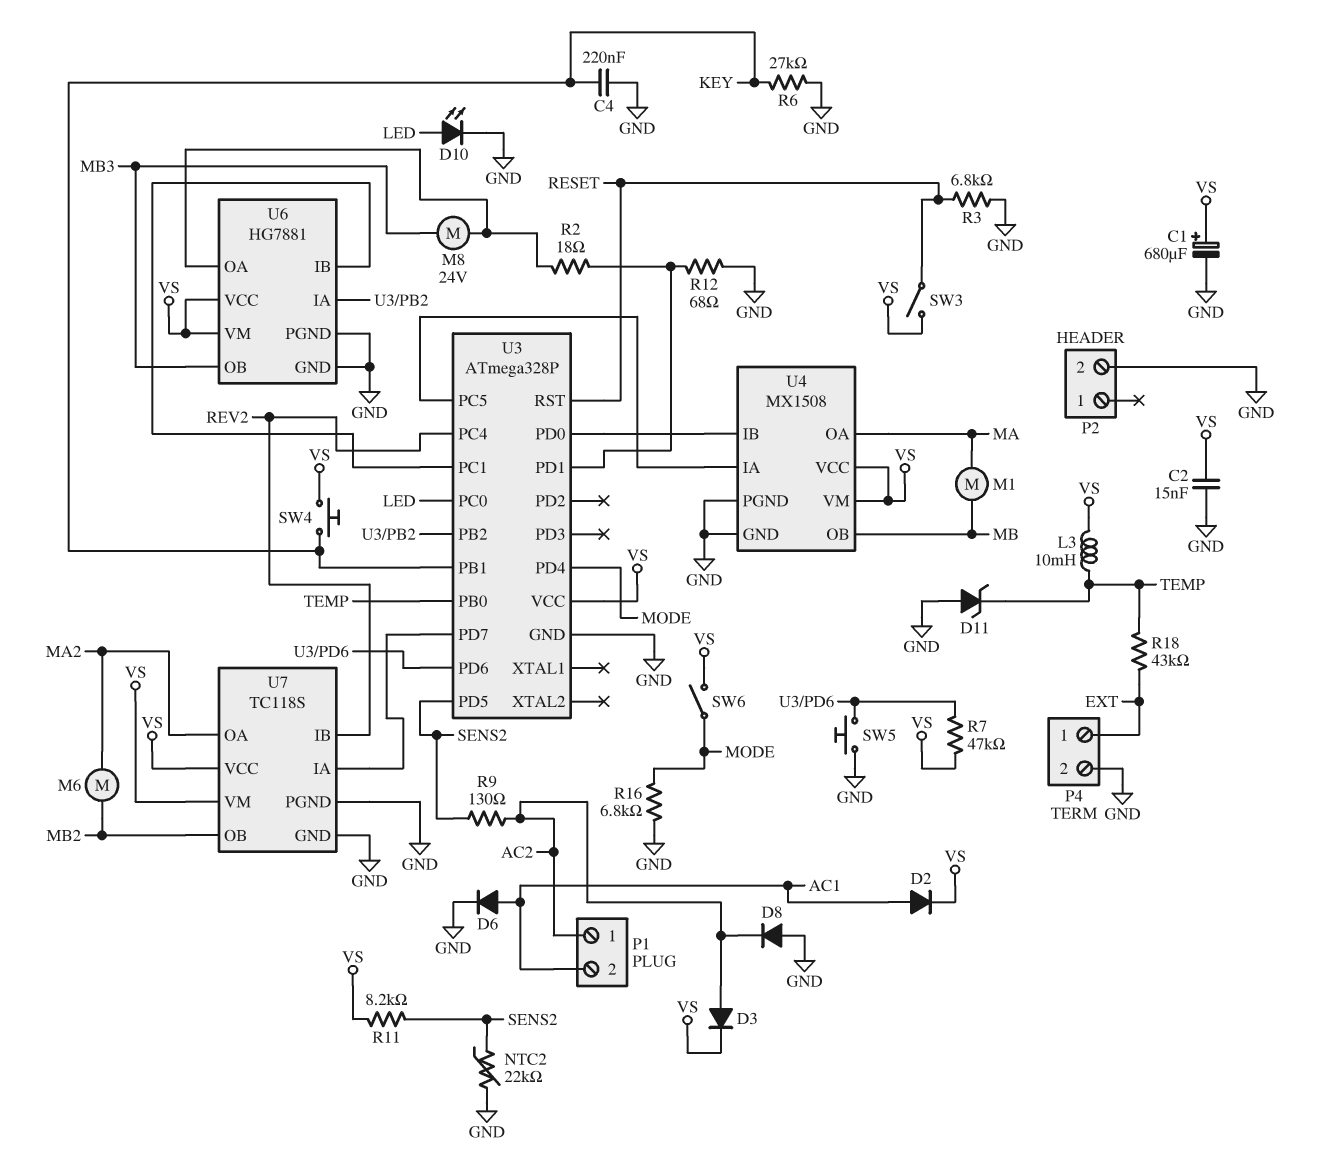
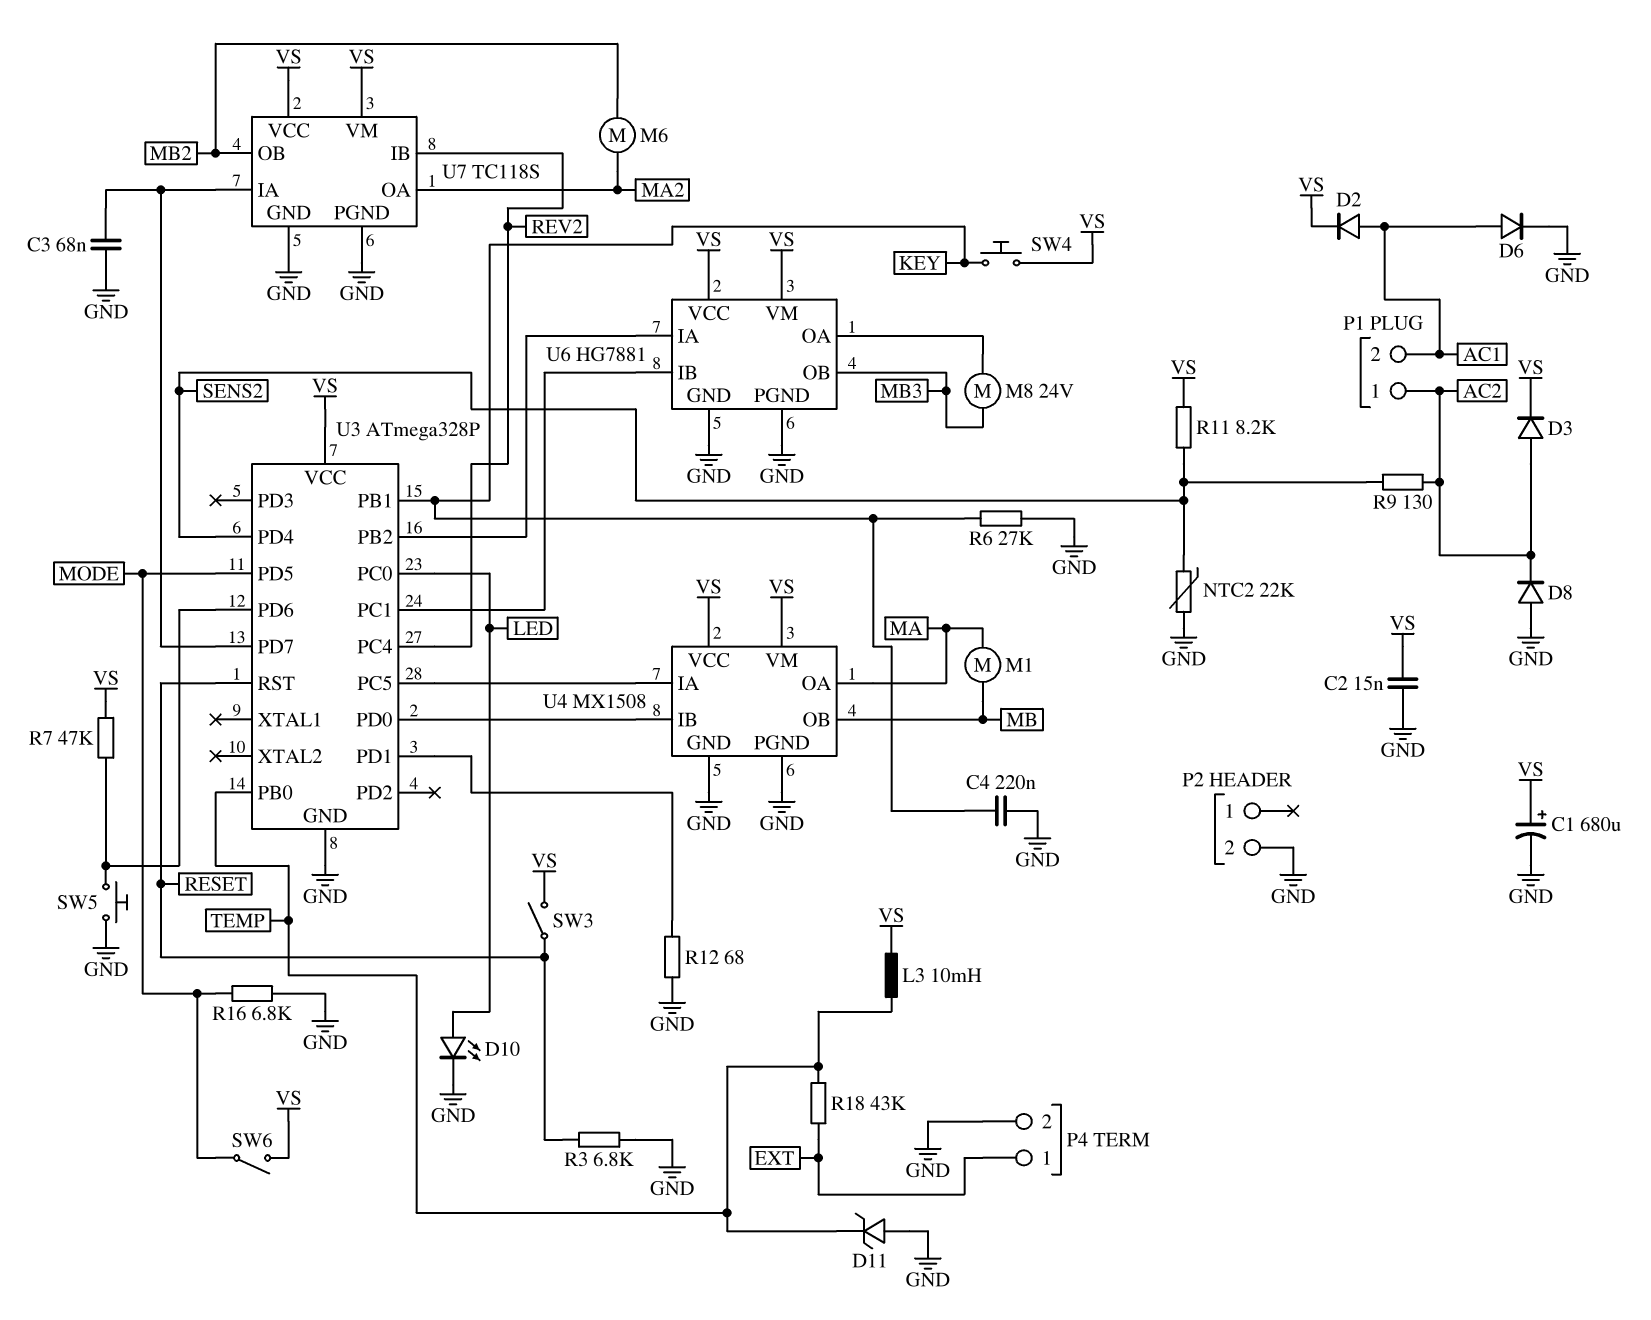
C3: none -> 68nF (GND, U3/PD7)
R2: 18 (U3/PD1, U6/OA) -> none
U3 pin PD4: MODE -> SENS2
U3 pin PD5: SENS2 -> MODE

